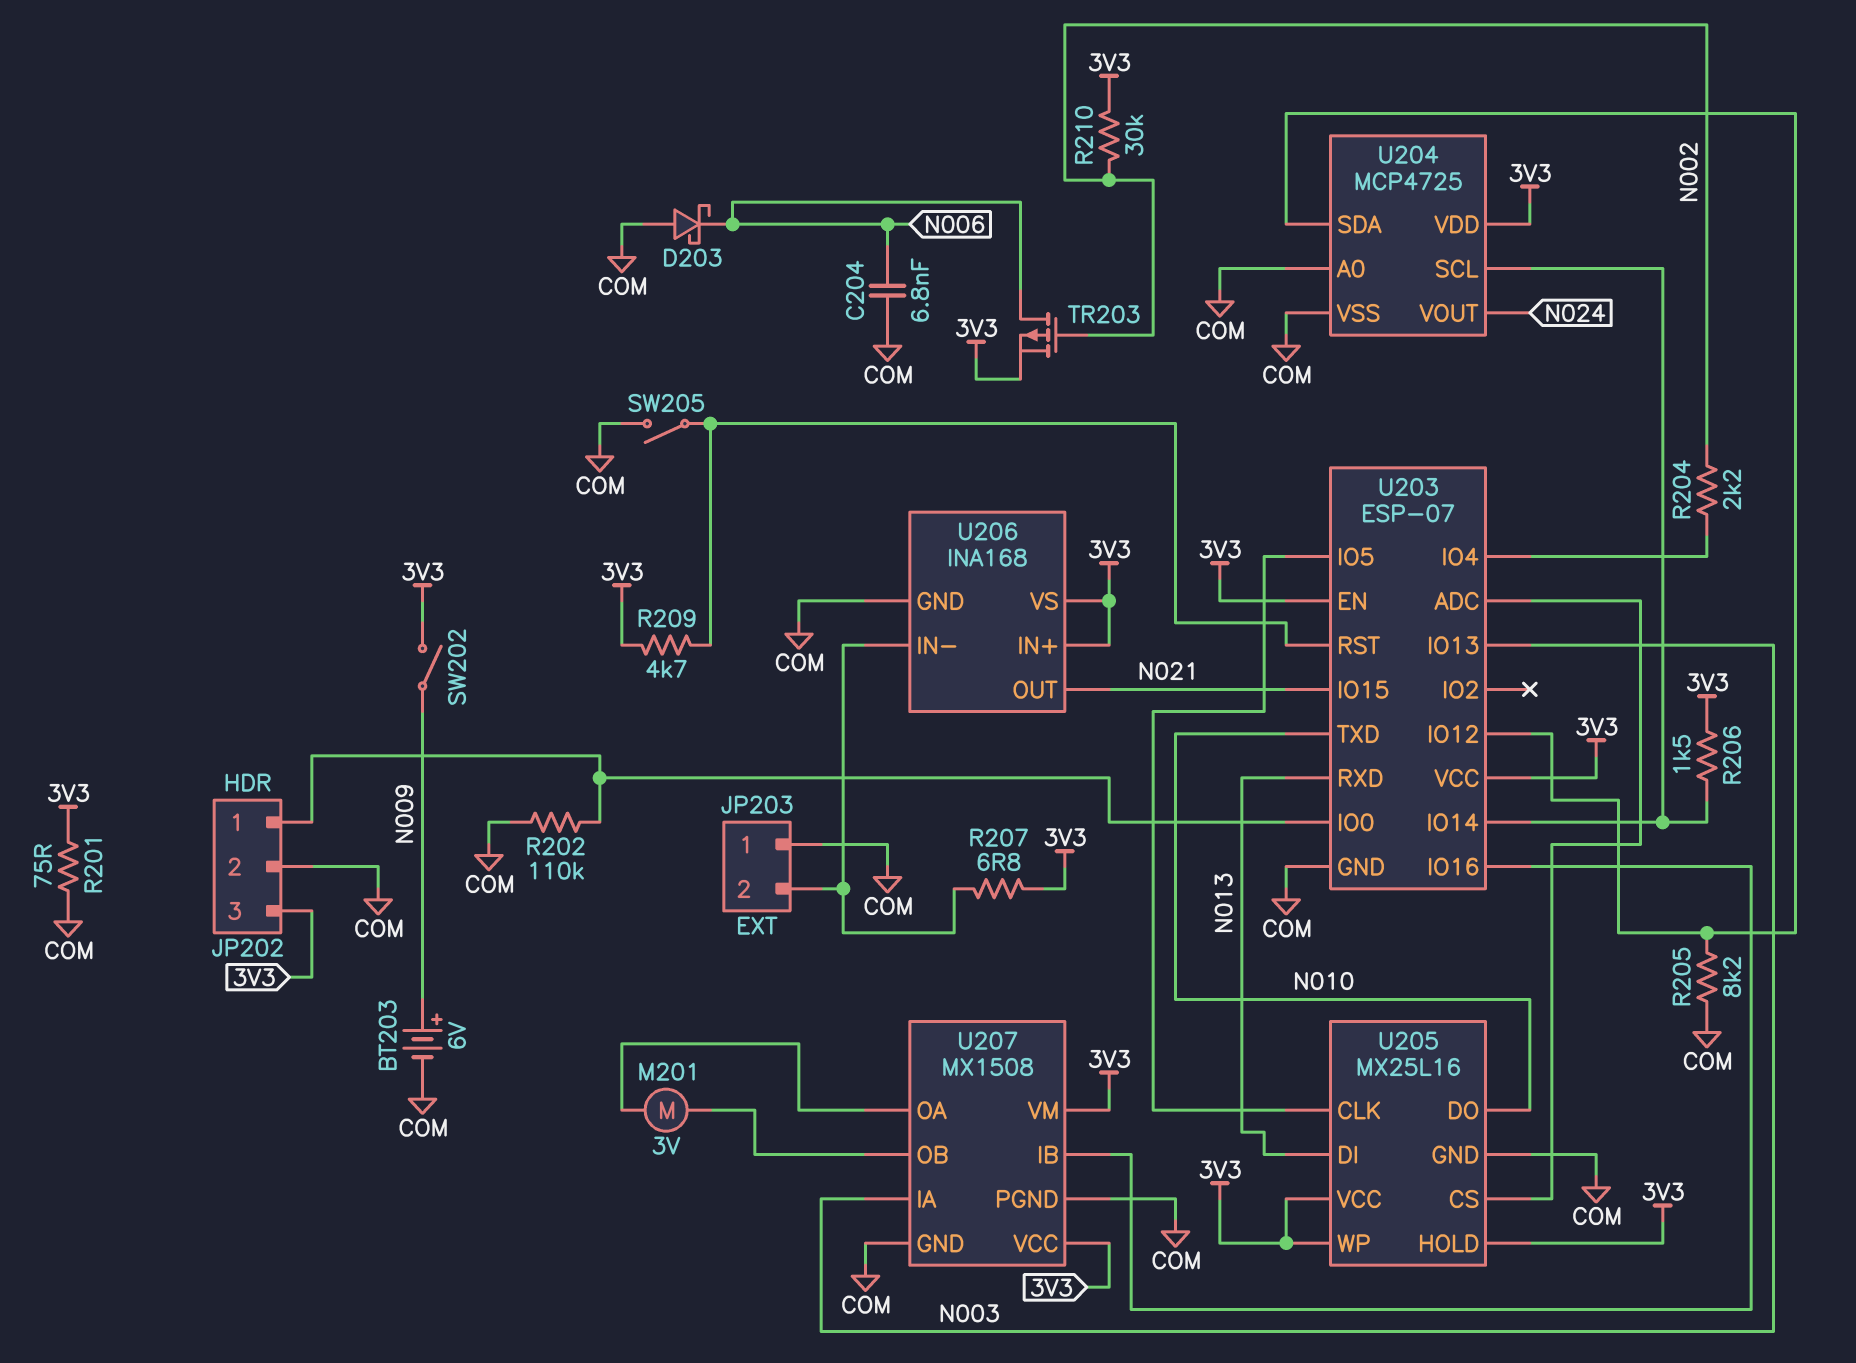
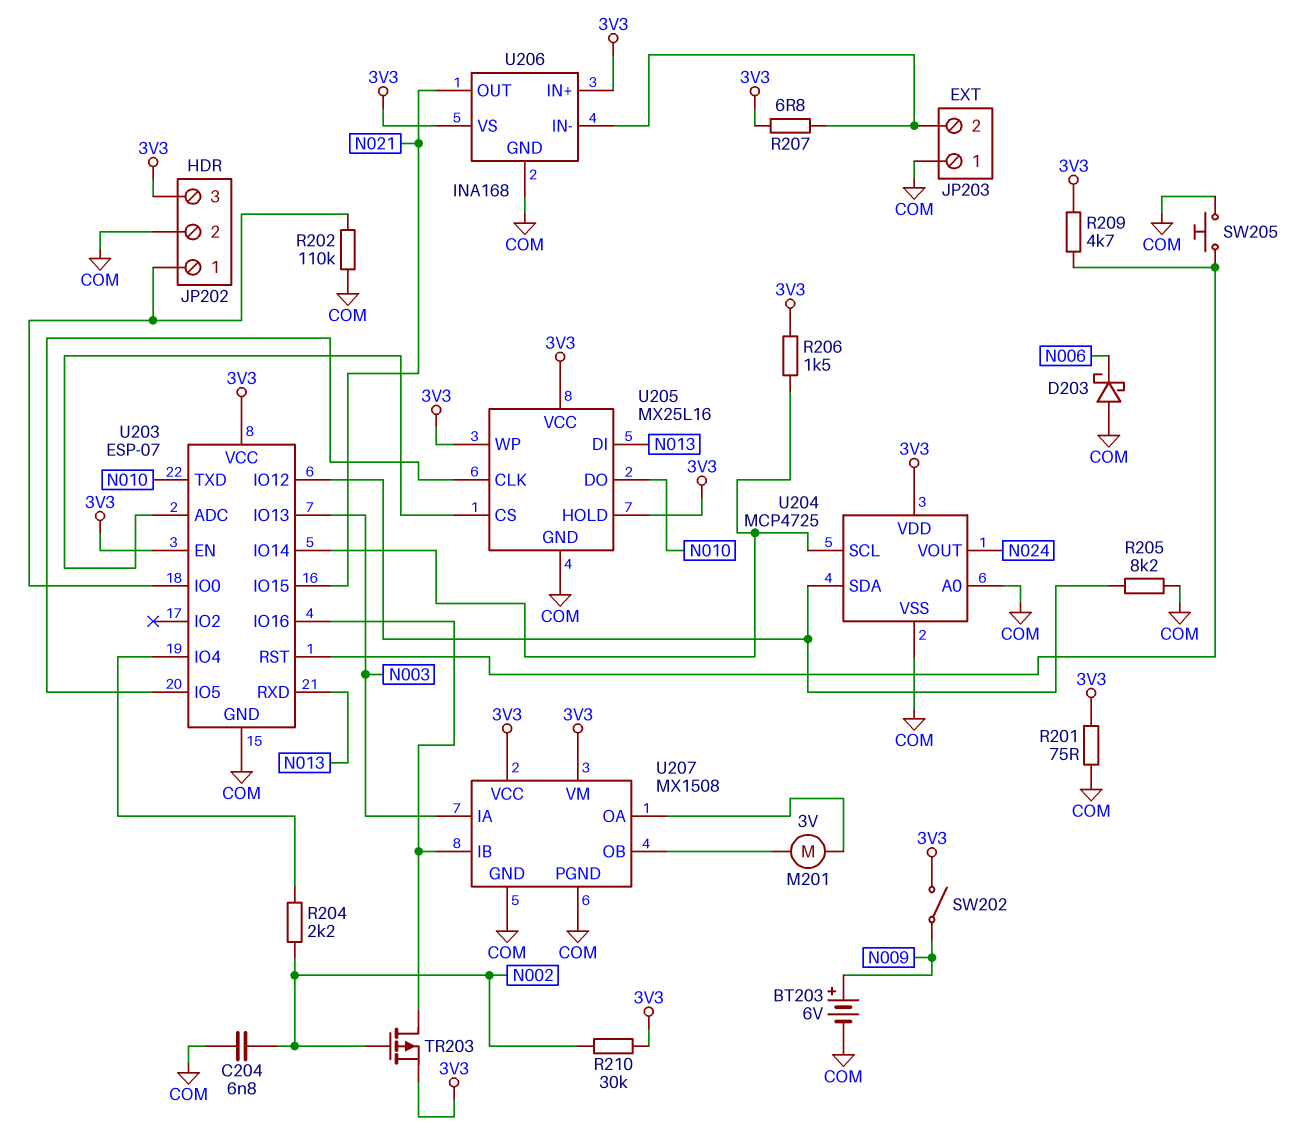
C204: 6.8nF (COM, N006) -> 6.8nF (COM, N002)
SW205: switch (COM, U203/RST) -> button (COM, U203/RST)
TR203: PMOS (G N002, D N006, S 3V3) -> PMOS (G N002, D U203/IO16, S 3V3)

